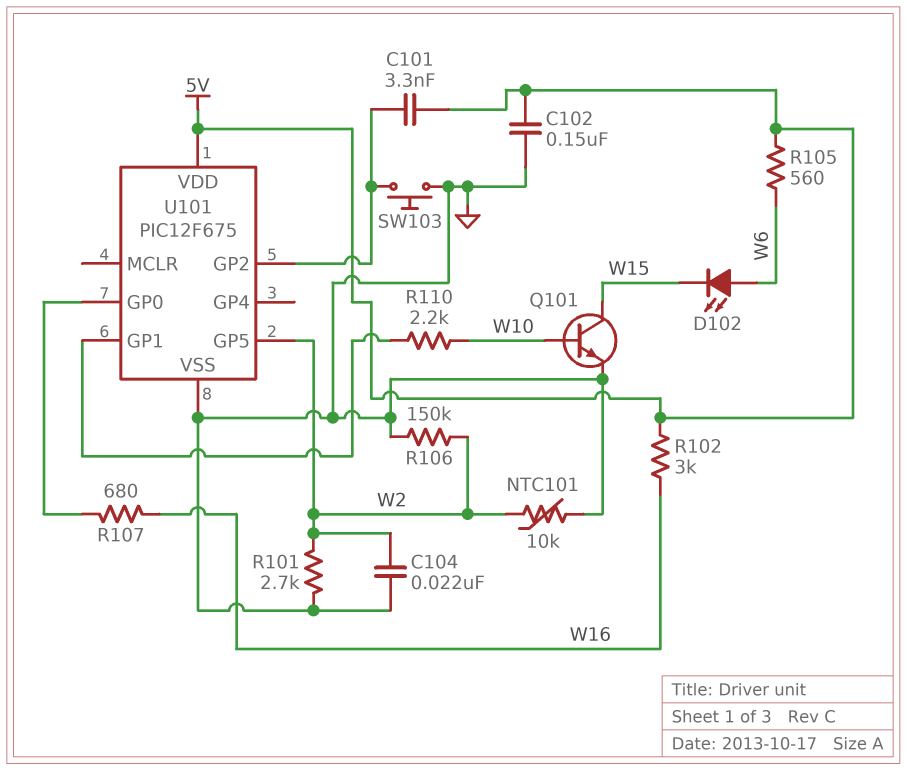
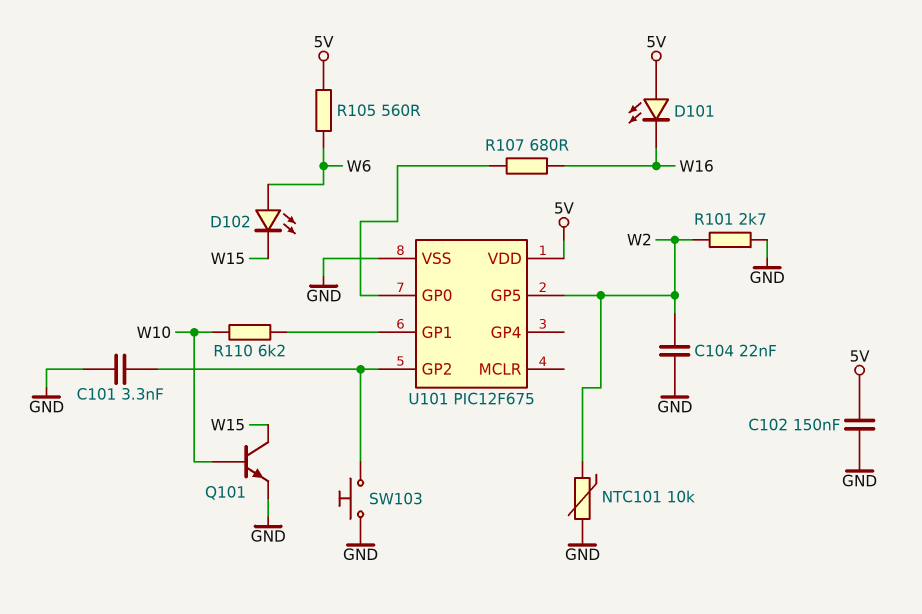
C101: 3.3nF (5V, U101/GP2) -> 3.3nF (GND, U101/GP2)
D101: none -> LED (A 5V, K W16)
R102: 3k (5V, W16) -> none
R106: 150k (GND, W2) -> none
R110: 2.2k (U101/GP1, W10) -> 6.2k (U101/GP1, W10)

